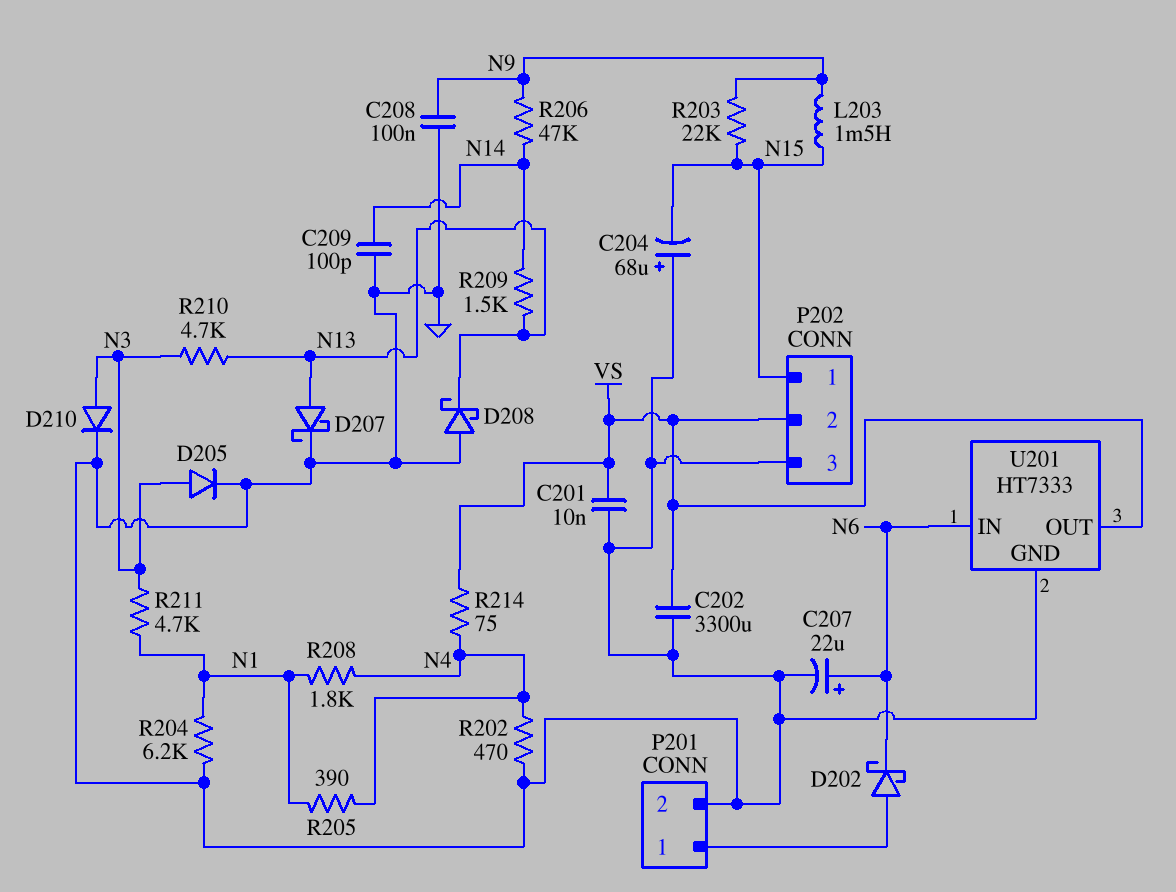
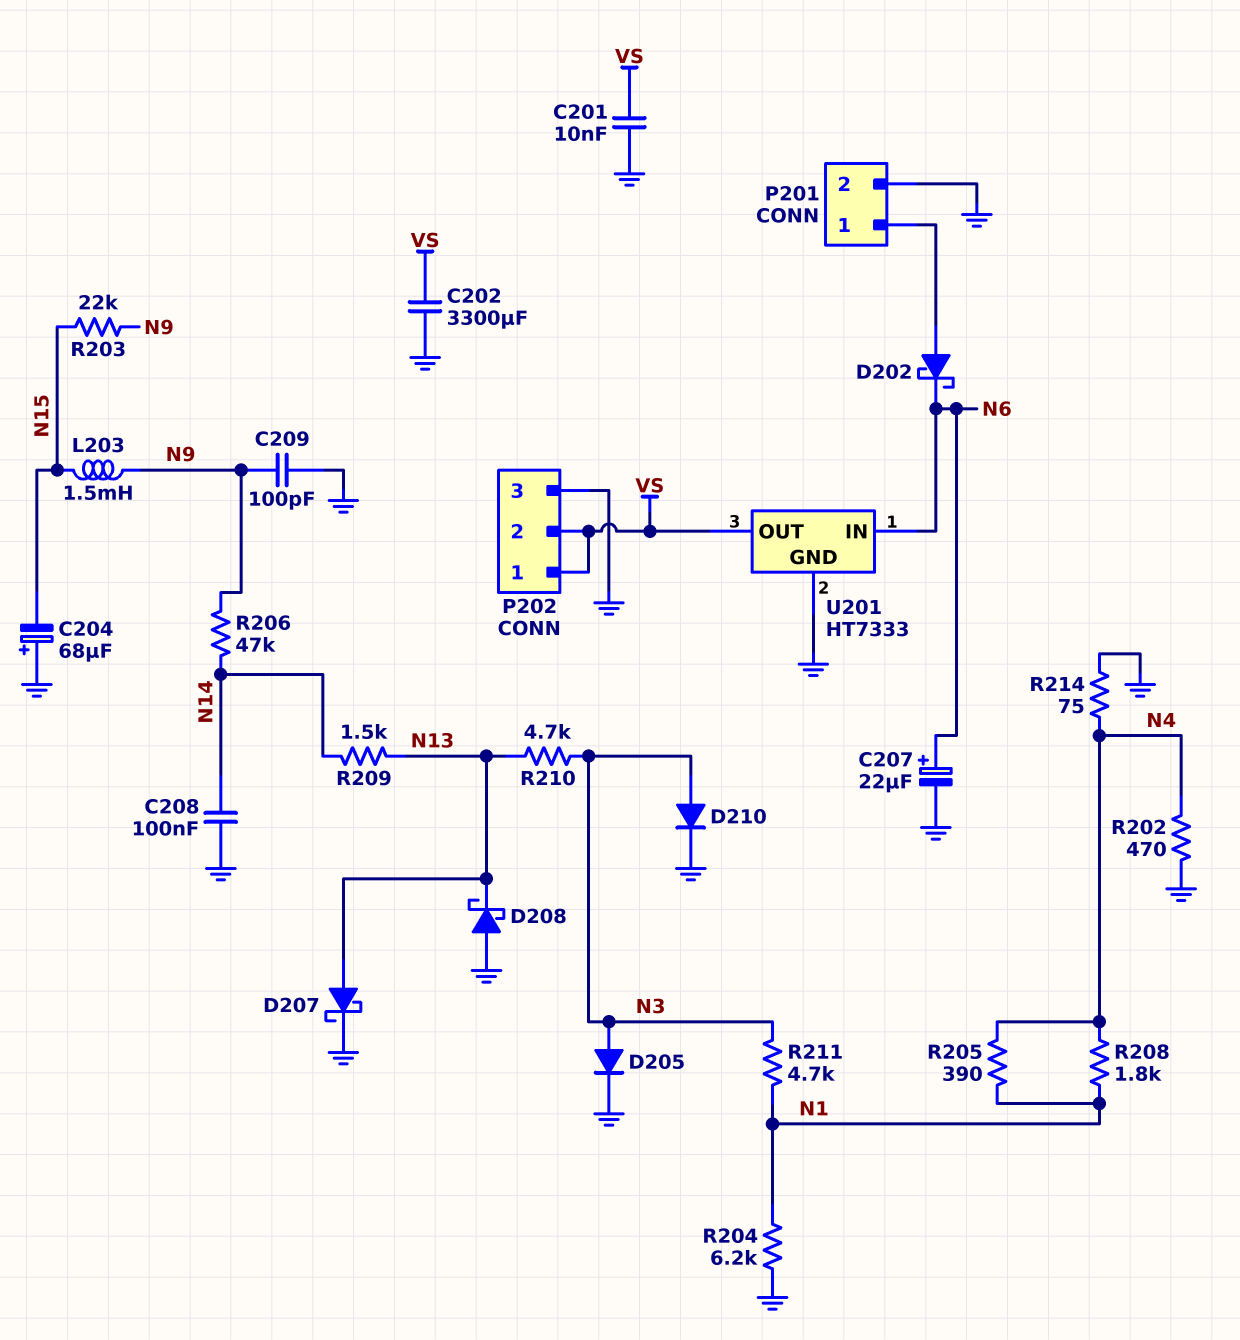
C208: 100nF (GND, N9) -> 100nF (GND, N14)
C209: 100pF (GND, N14) -> 100pF (GND, N9)
P202 pin 1: N15 -> VS
R214: 75 (N4, VS) -> 75 (GND, N4)

